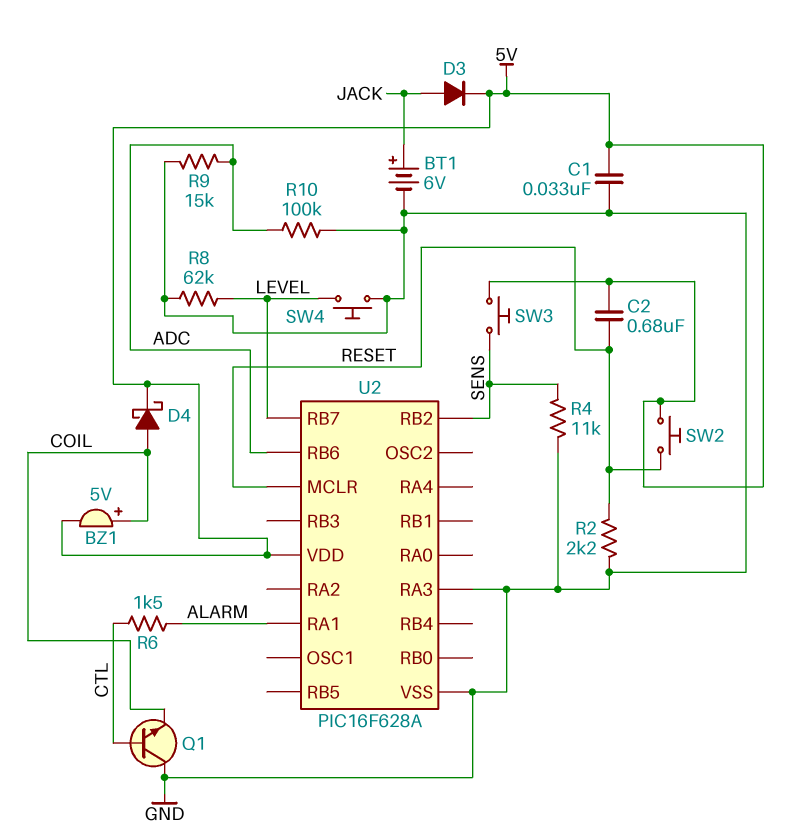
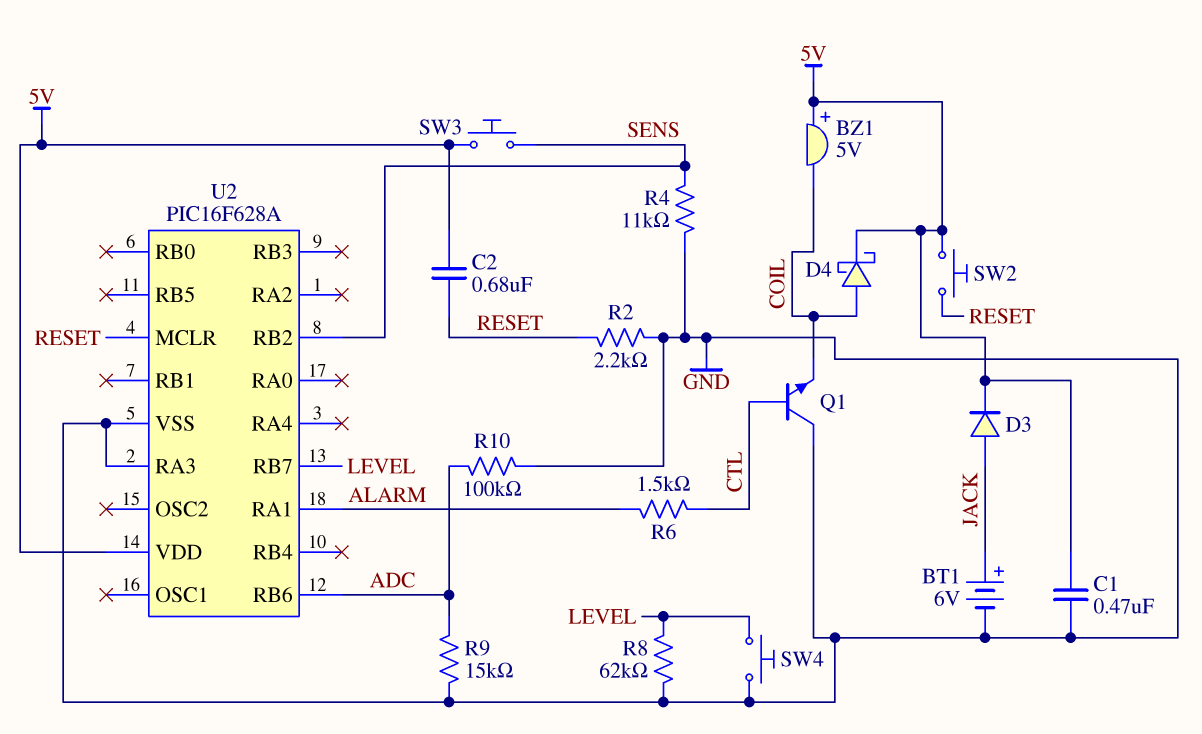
BZ1: buzzer 5V (plus COIL, minus 5V) -> buzzer 5V (plus 5V, minus COIL)
C1: 33nF (5V, GND) -> 470nF (5V, GND)

